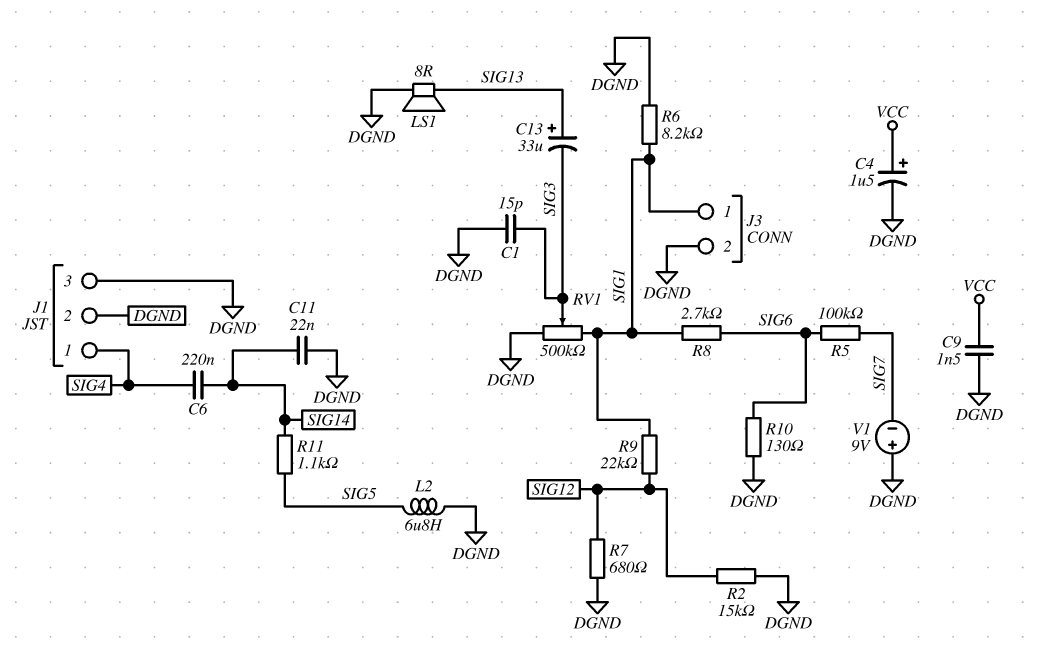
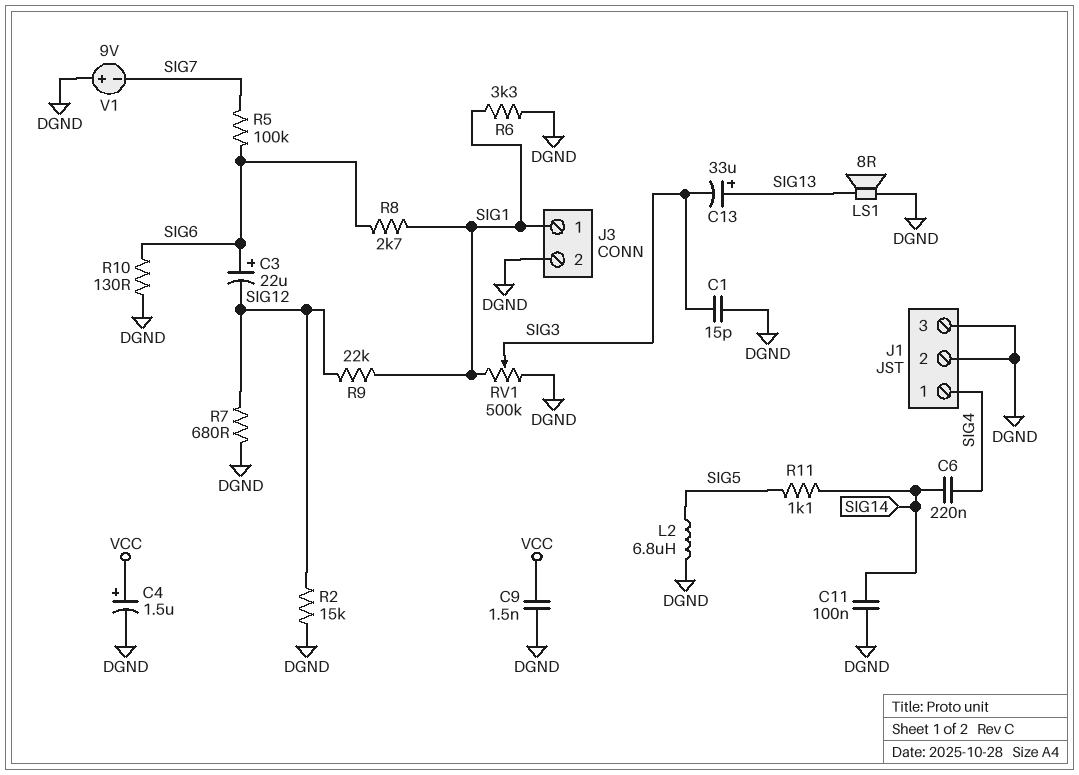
C3: none -> 22uF (plus SIG6, minus SIG12)
C11: 22nF (DGND, SIG14) -> 100nF (DGND, SIG14)
R6: 8.2k (DGND, SIG1) -> 3.3k (DGND, SIG1)

